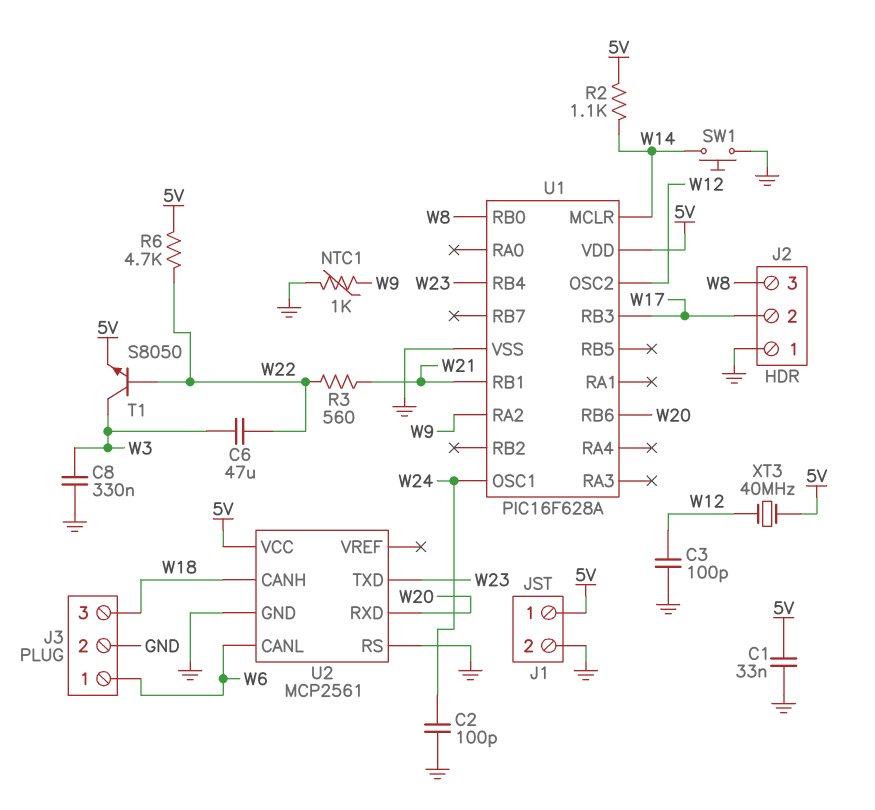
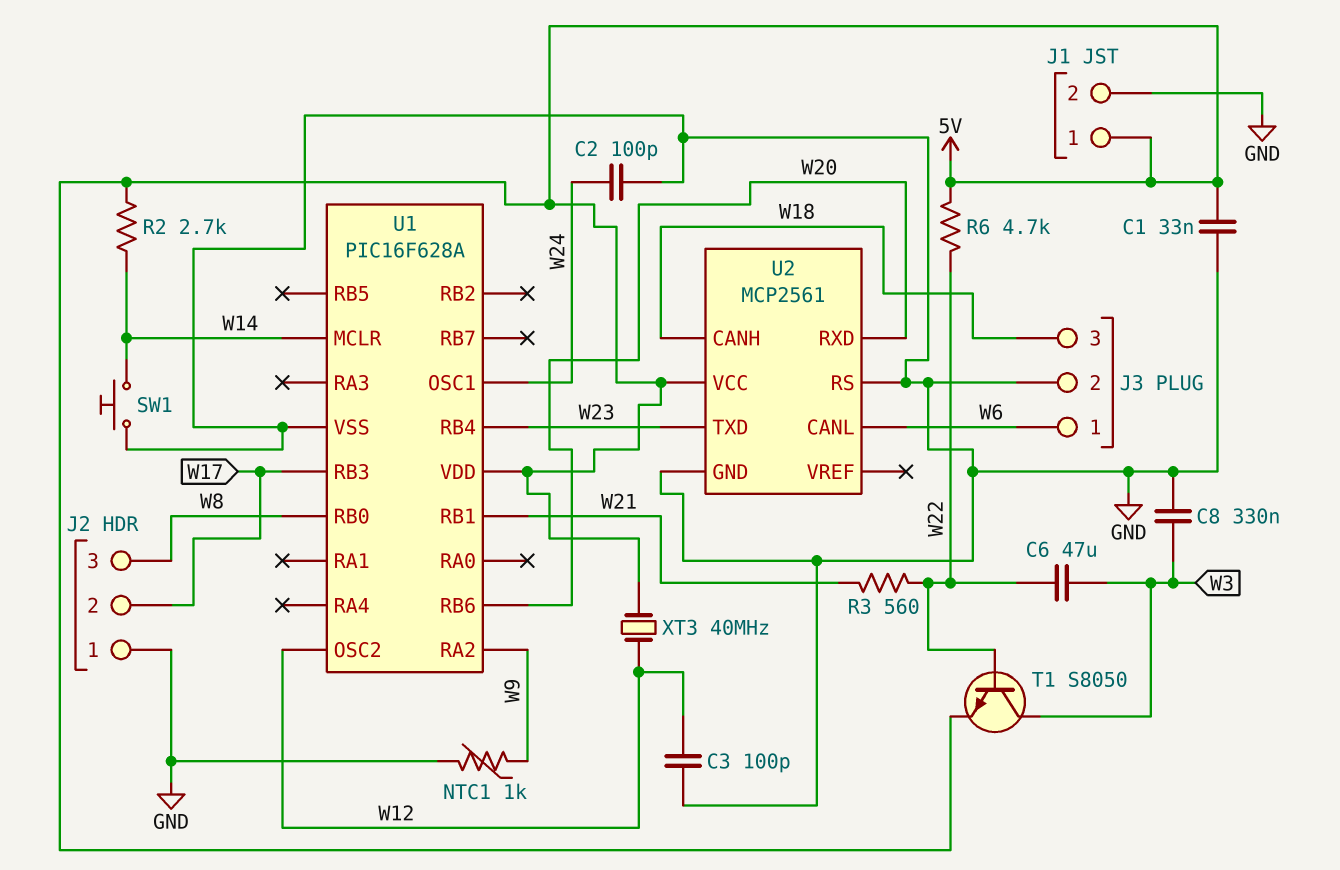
R2: 1.1k (5V, W14) -> 2.7k (5V, W14)

